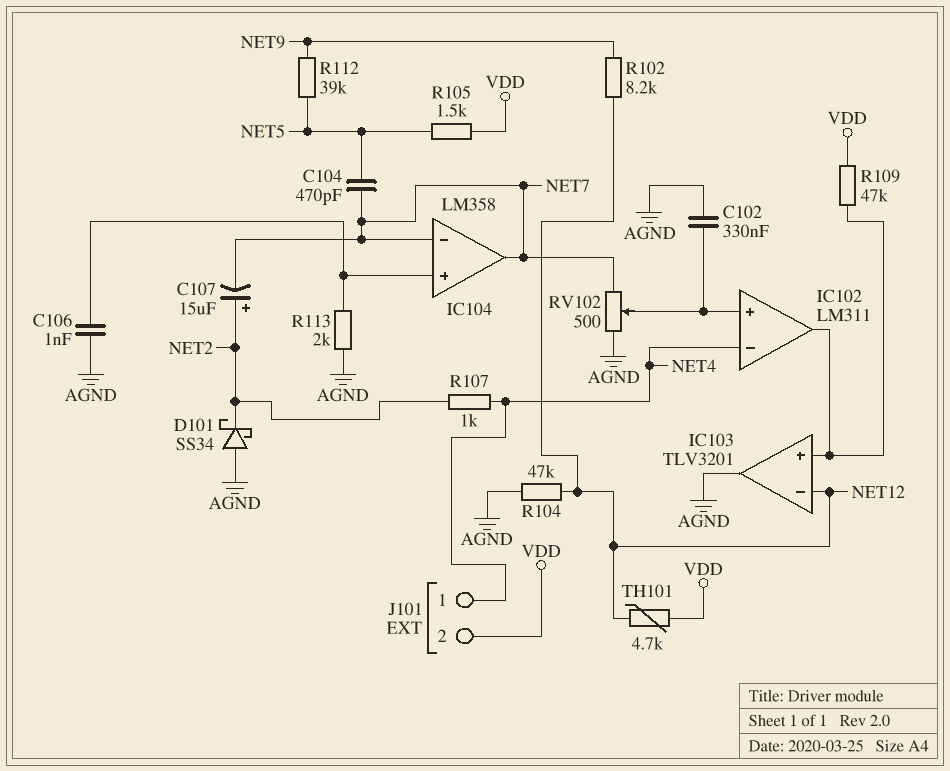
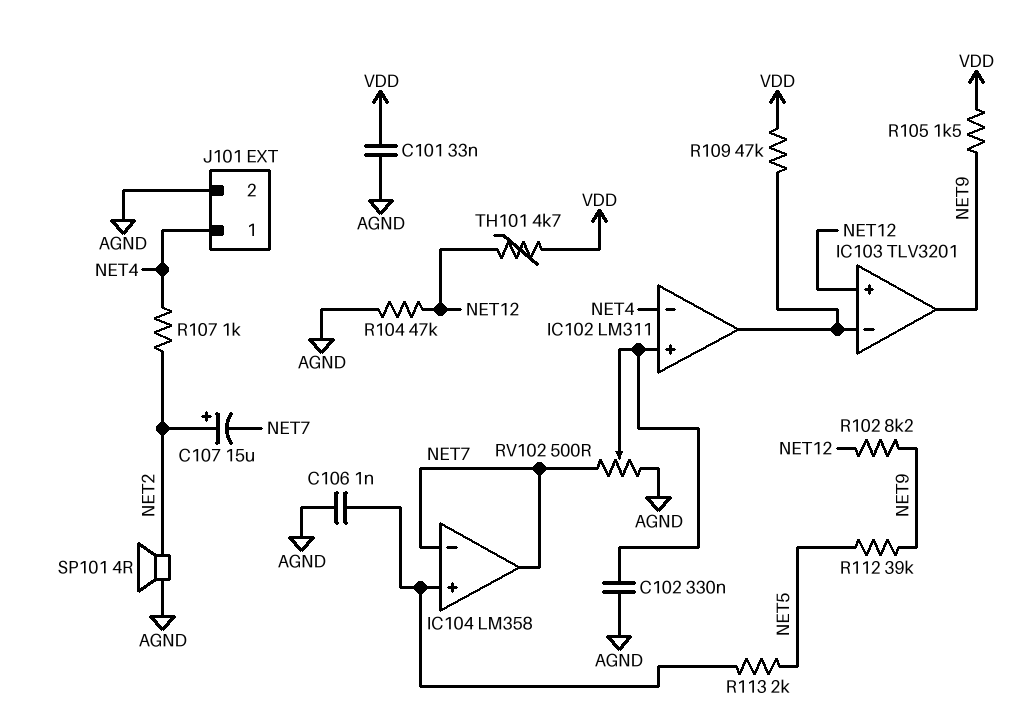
C101: none -> 33nF (AGND, VDD)
C104: 470pF (NET5, NET7) -> none
D101: schottky SS34 (A AGND, K NET2) -> none
IC103 pin in+: IC102/out -> NET12
IC103 pin in-: NET12 -> IC102/out
IC103 pin out: AGND -> NET9
J101 pin 2: VDD -> AGND
R105: 1.5k (NET5, VDD) -> 1.5k (NET9, VDD)
R113: 2k (AGND, IC104/in+) -> 2k (IC104/in+, NET5)
SP101: none -> speaker 4R (AGND, NET2)

